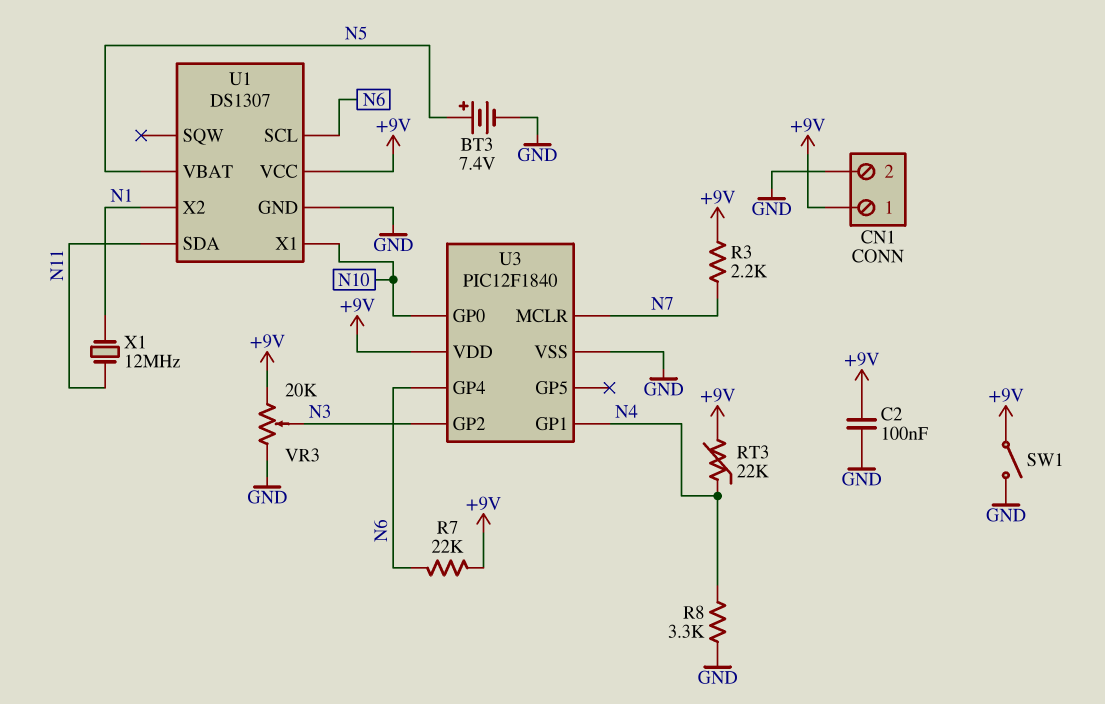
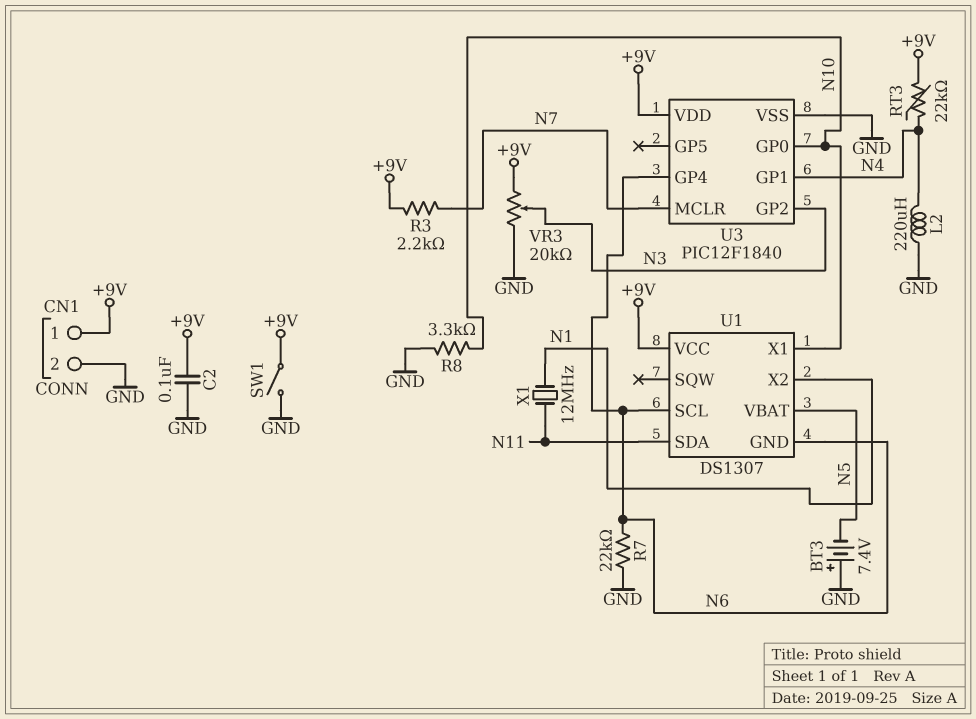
BT3: 7.4V (plus N5, minus GND) -> 7.4V (plus GND, minus N5)
L2: none -> 220uH (GND, N4)
R7: 22k (+9V, N6) -> 22k (GND, N6)
R8: 3.3k (GND, N4) -> 3.3k (GND, N10)
U1 pin GND: GND -> N6

